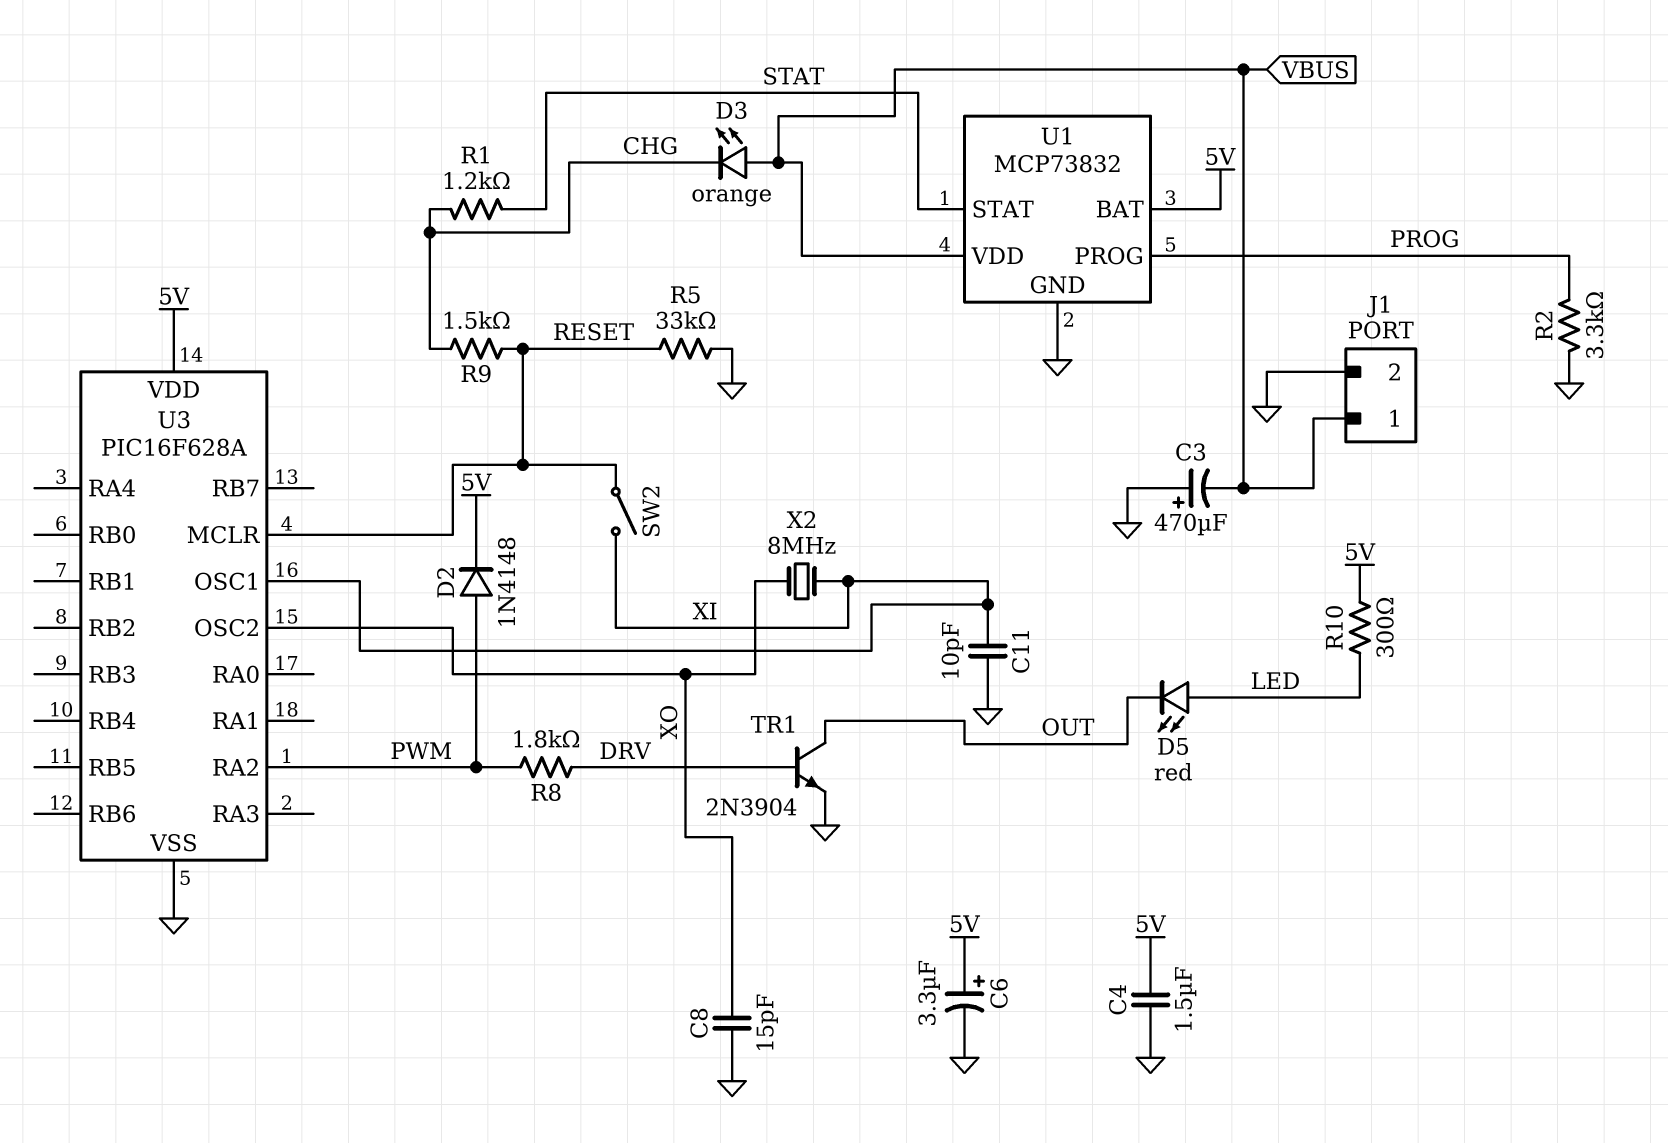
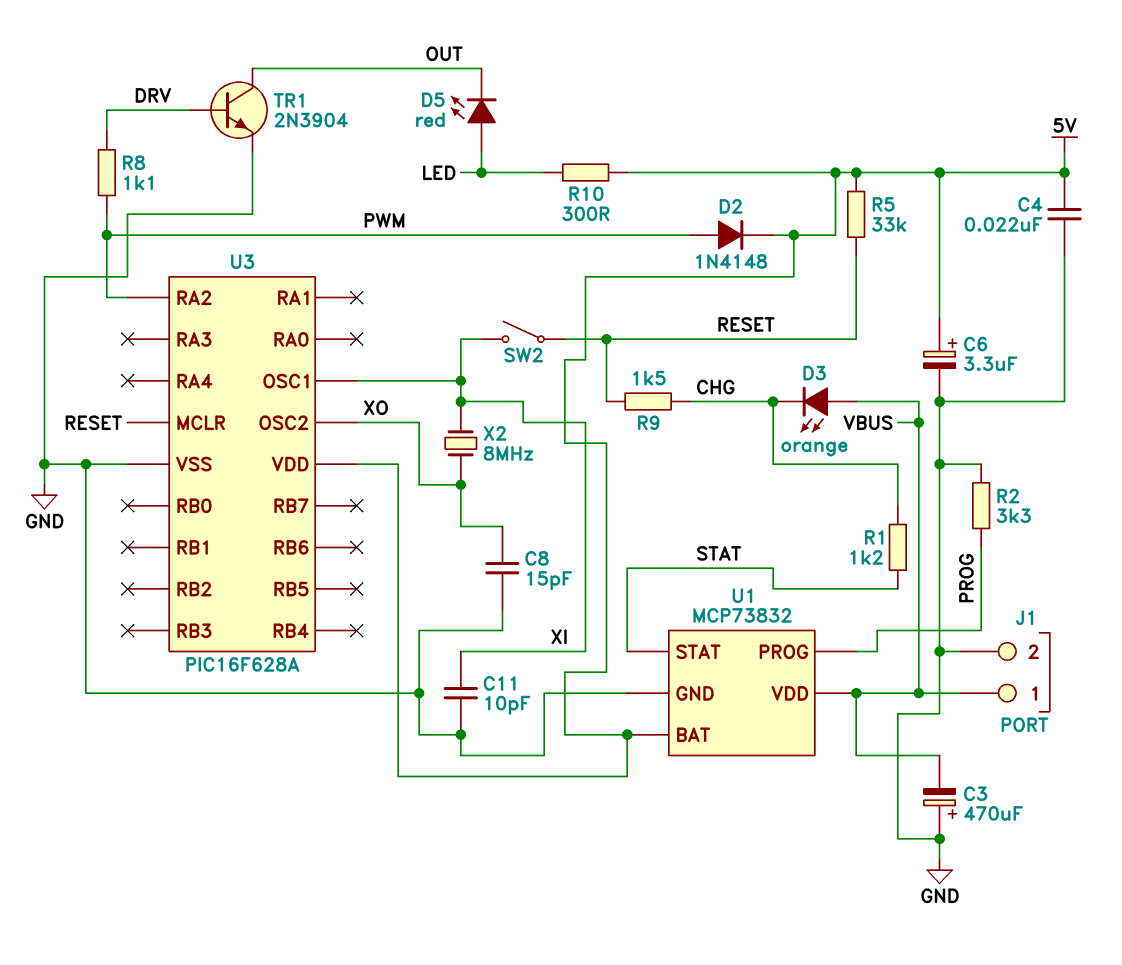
C4: 1.5uF (5V, GND) -> 22nF (5V, GND)
R5: 33k (GND, RESET) -> 33k (5V, RESET)
R8: 1.8k (DRV, PWM) -> 1.1k (DRV, PWM)

